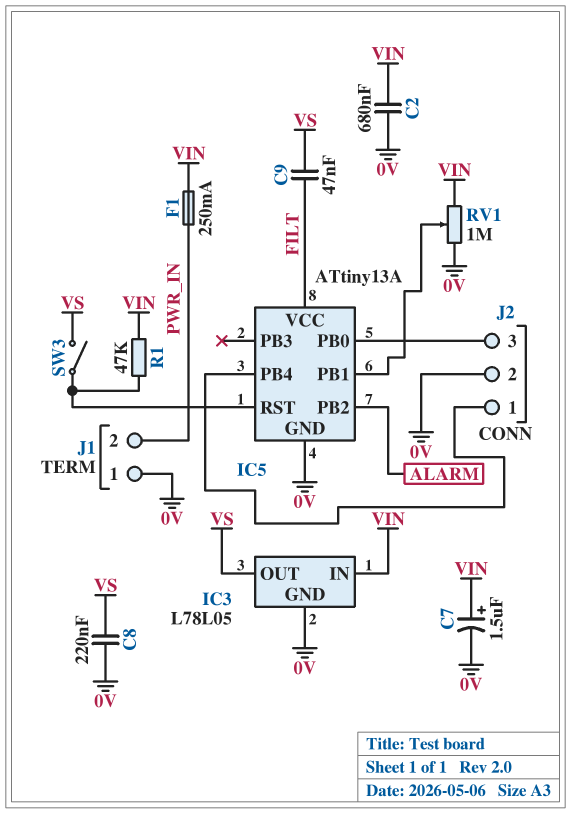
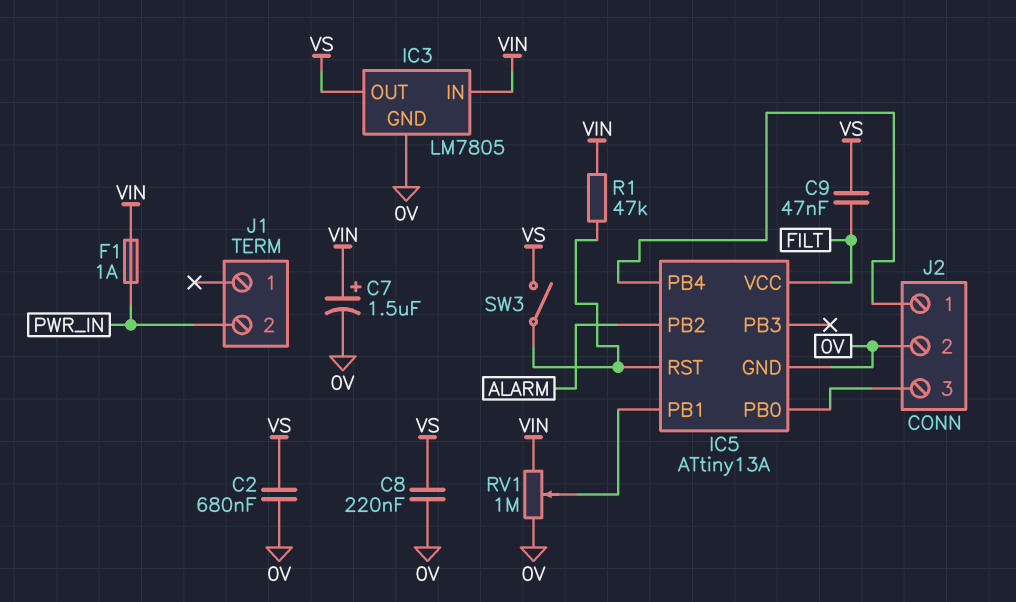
C2: 680nF (0V, VIN) -> 680nF (0V, VS)
F1: 250mA (PWR_IN, VIN) -> 1A (PWR_IN, VIN)
IC3: L78L05 -> LM7805
J1 pin 1: 0V -> none

